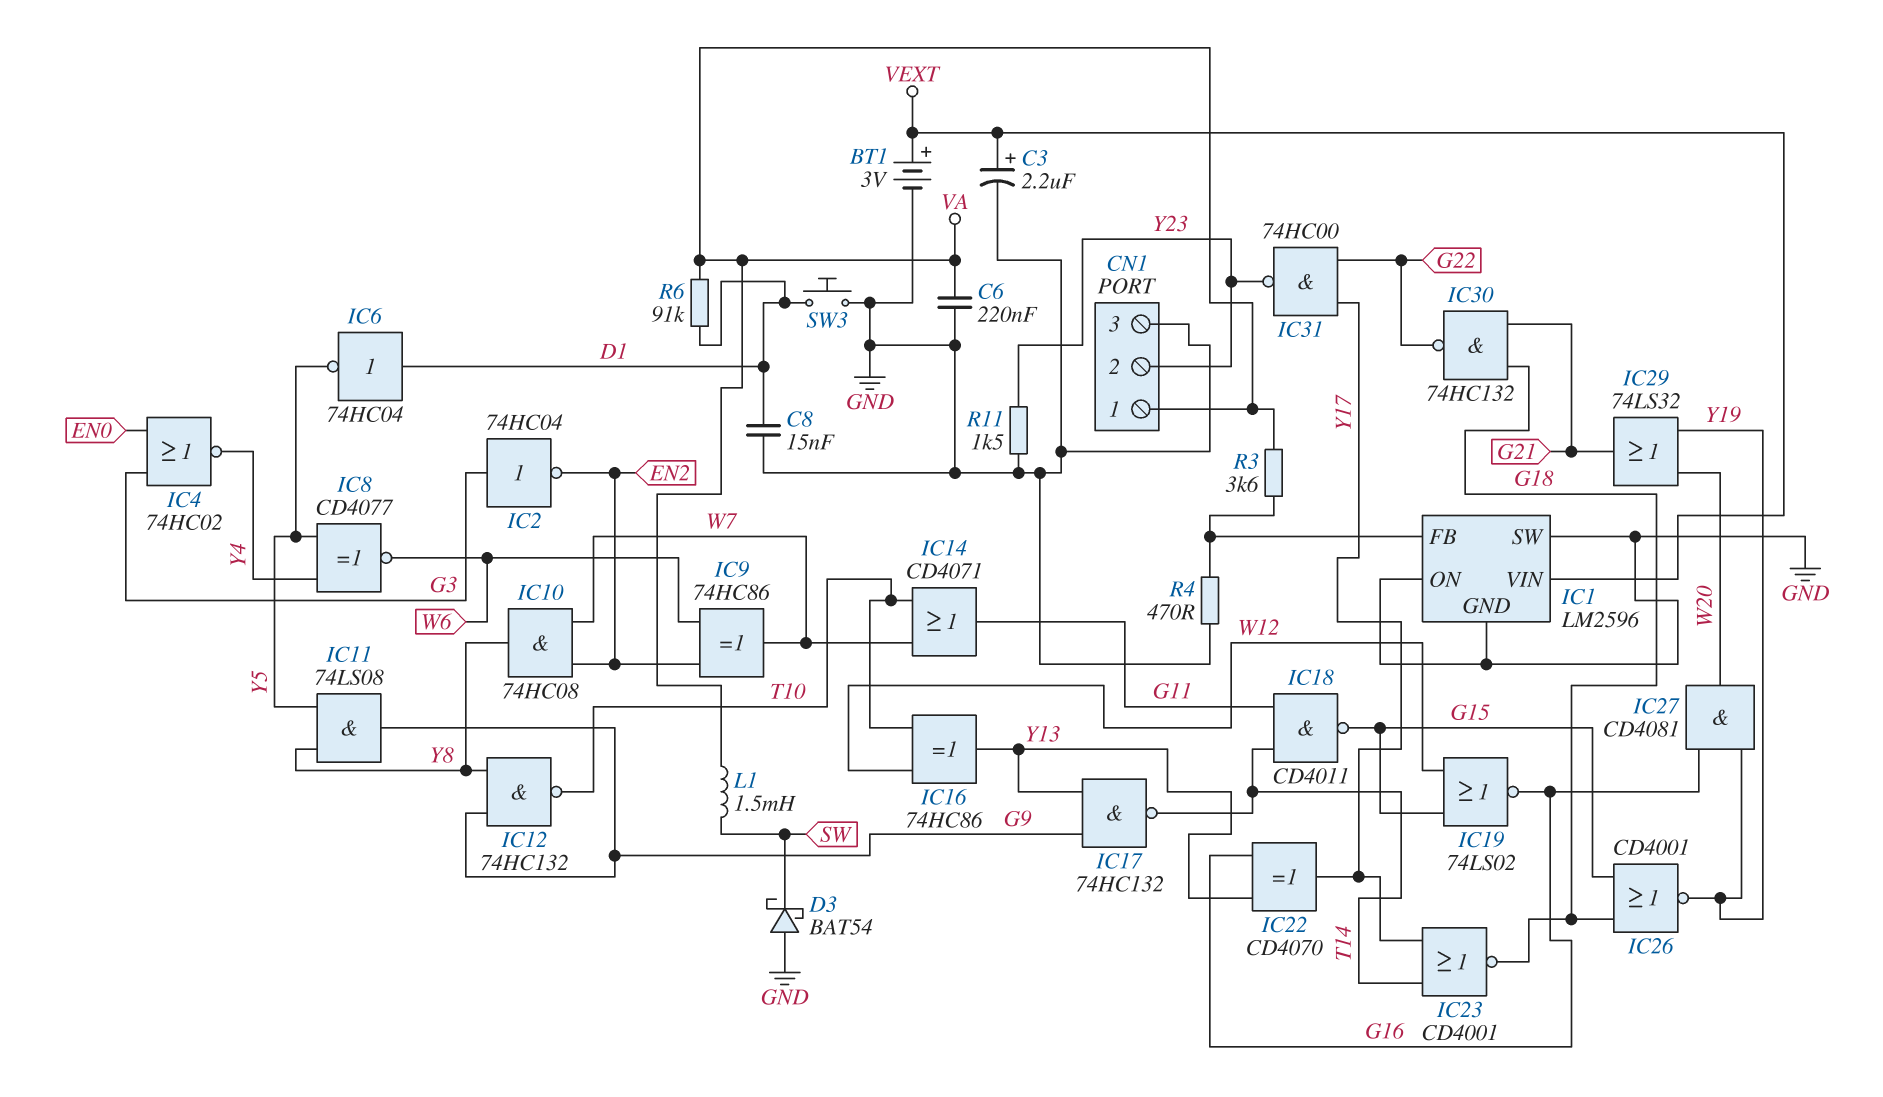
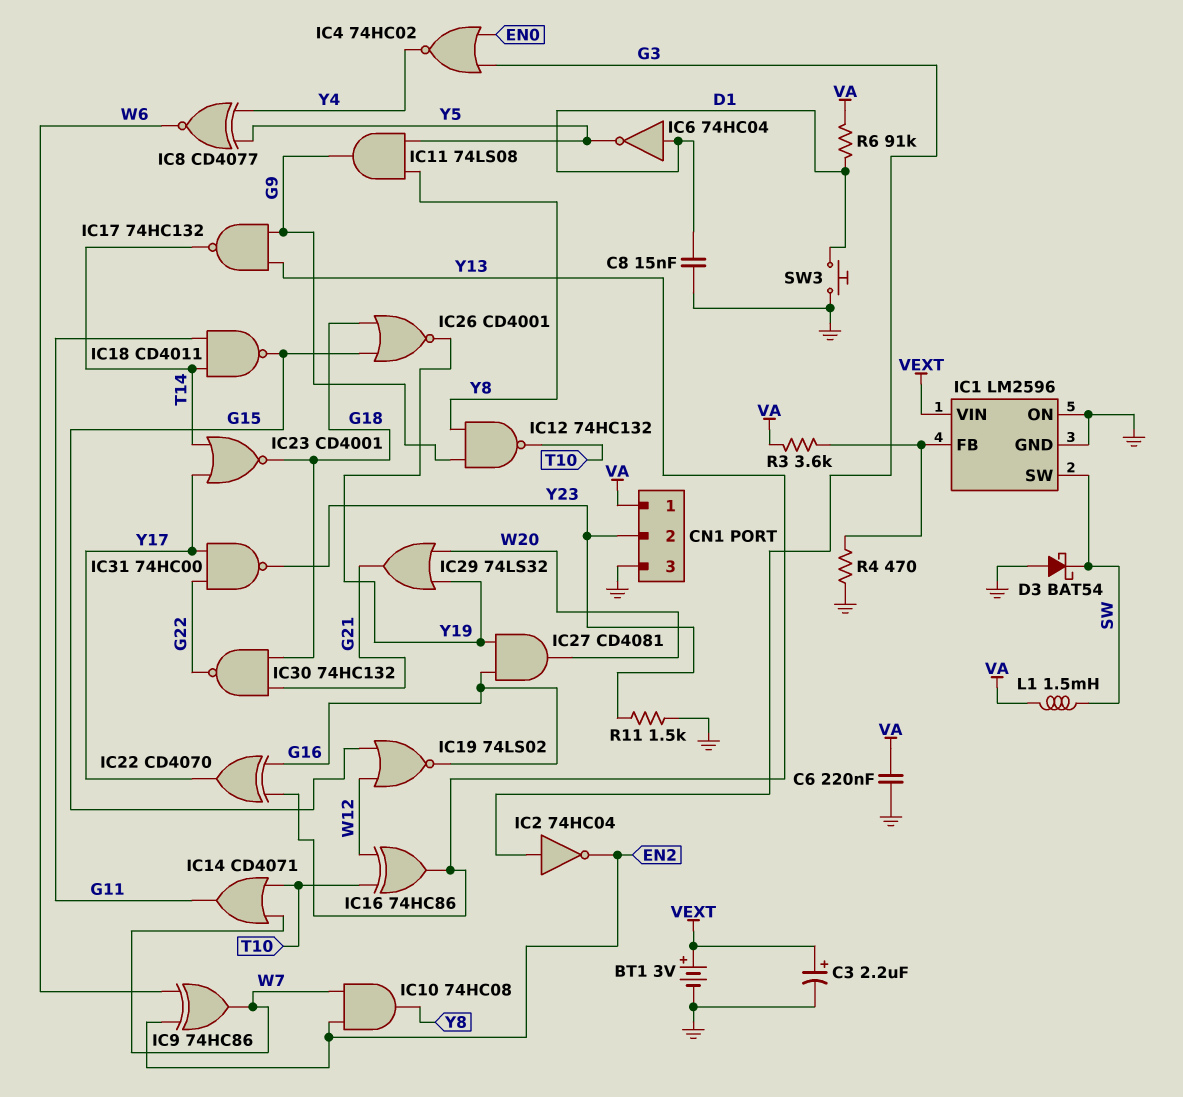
IC1 pin SW: GND -> SW

